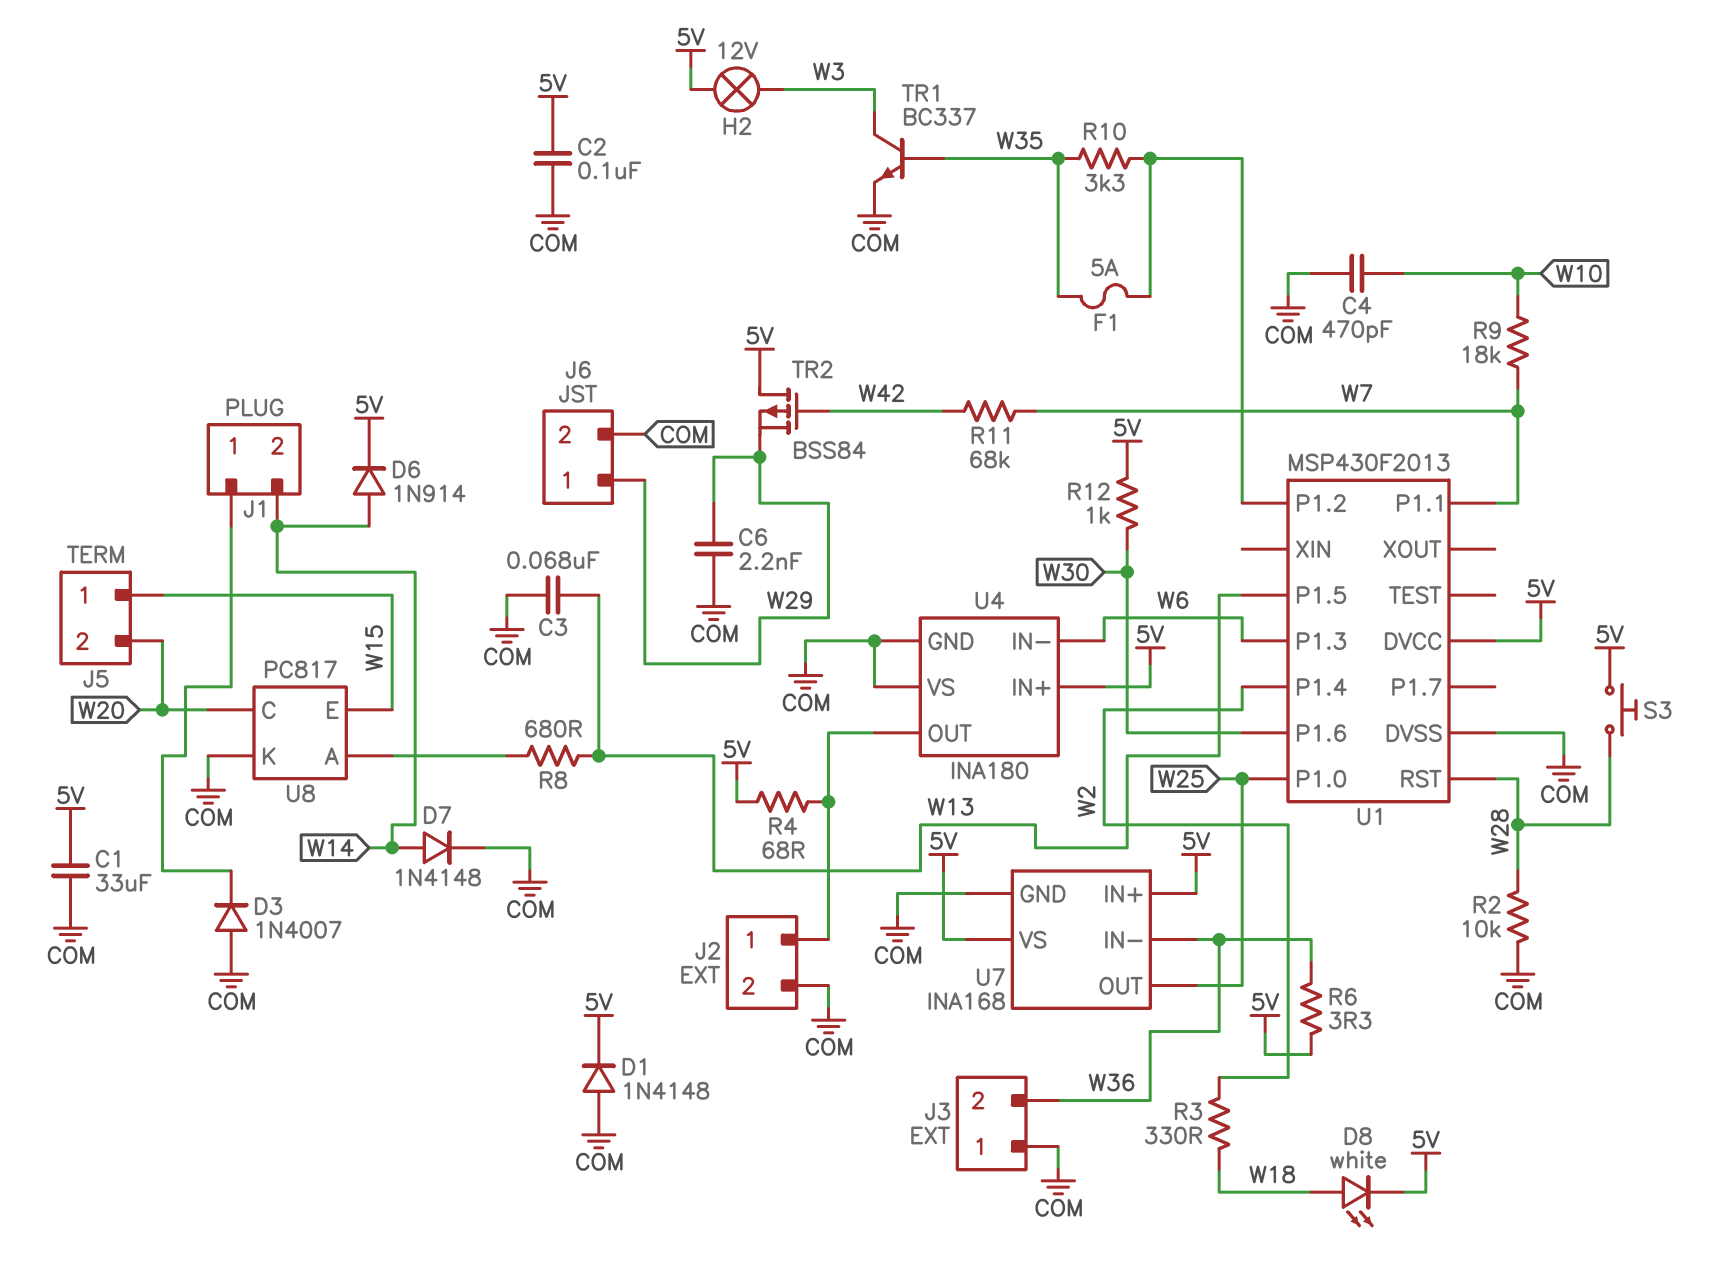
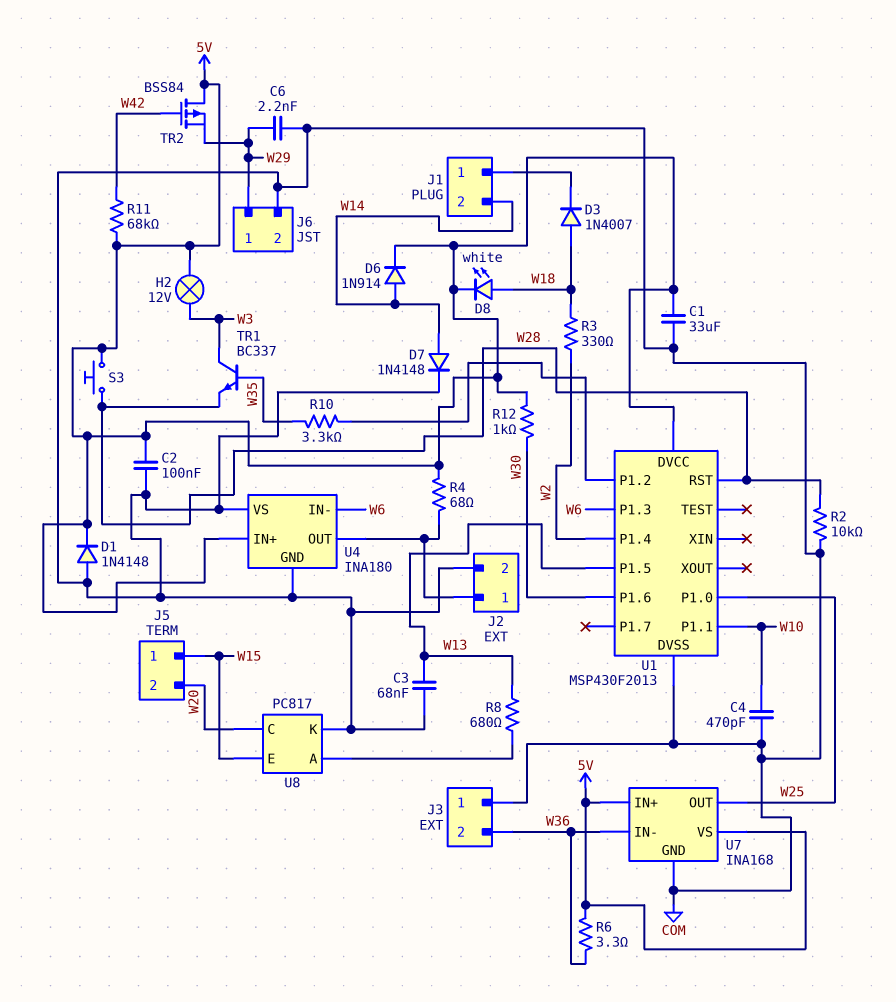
D3: diode 1N4007 (A COM, K J1/1) -> diode 1N4007 (A W18, K J1/1)
F1: 5A (U1/P1.2, W35) -> none
R9: 18k (W7, W10) -> none
R11: 68k (W7, W42) -> 68k (5V, W42)
TR1: NPN BC337 (B W35, C W3, E COM) -> NPN BC337 (B W35, C W3, E W28)
U1 pin P1.1: W7 -> W10

